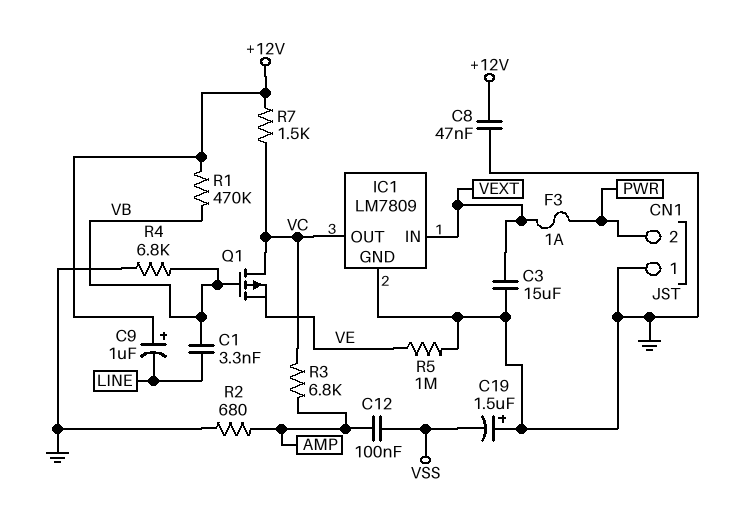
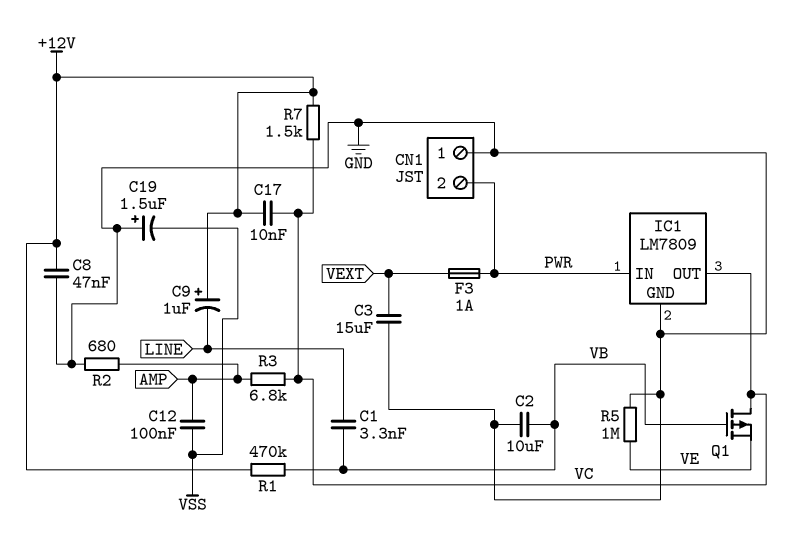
C2: none -> 10uF (GND, VB)
C17: none -> 10nF (+12V, VC)
IC1 pin IN: VEXT -> PWR
R4: 6.8k (GND, VB) -> none

